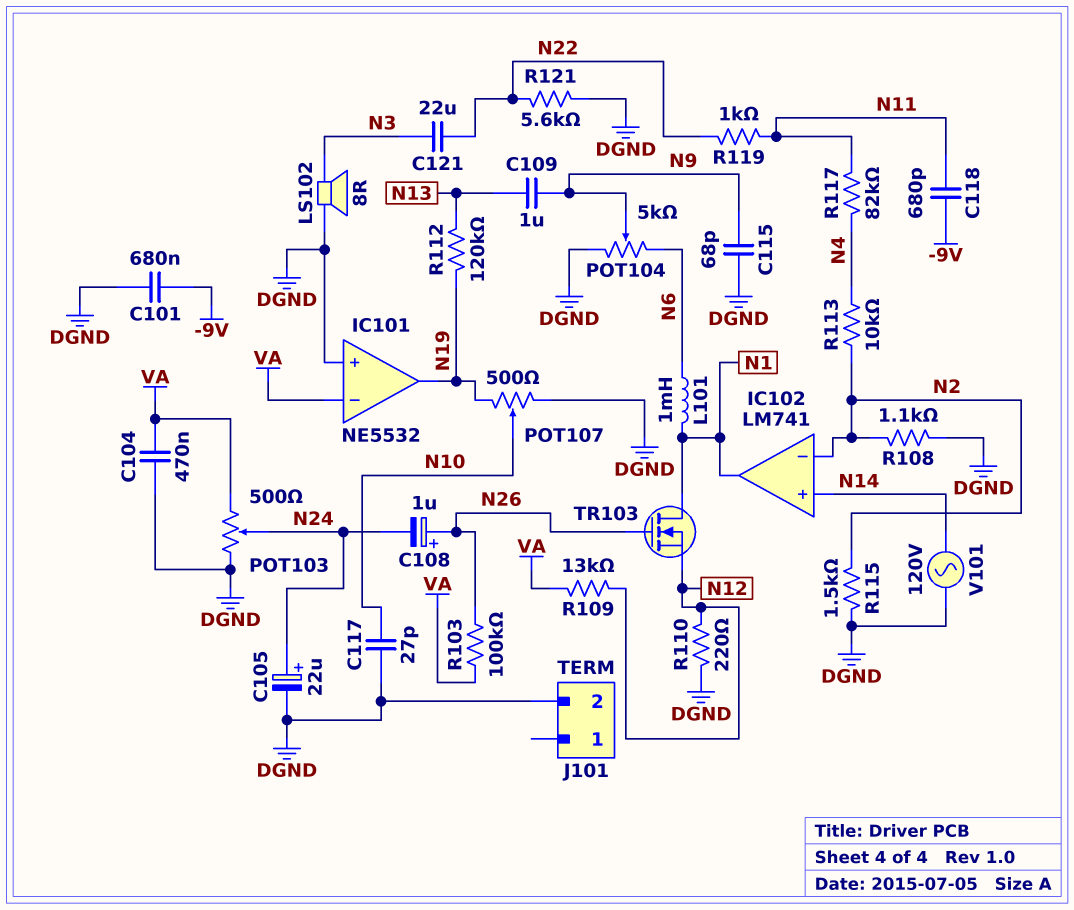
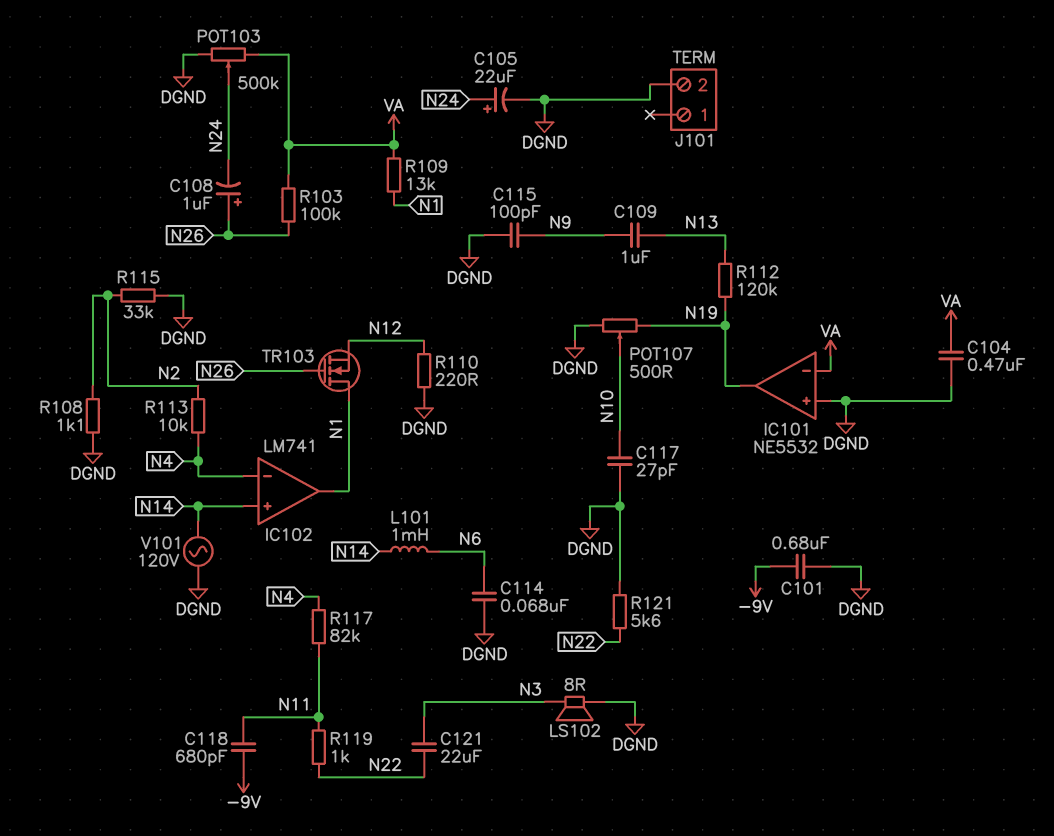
C114: none -> 68nF (DGND, N6)
C115: 68pF (DGND, N9) -> 100pF (DGND, N9)
IC102 pin in-: N2 -> N4
L101: 1mH (N1, N6) -> 1mH (N6, N14)
POT103: 500 (DGND, VA, wiper N24) -> 500k (DGND, VA, wiper N24)
POT104: 5k (DGND, N6, wiper N9) -> none
R109: 13k (N12, VA) -> 13k (N1, VA)
R115: 1.5k (DGND, N2) -> 33k (DGND, N2)

